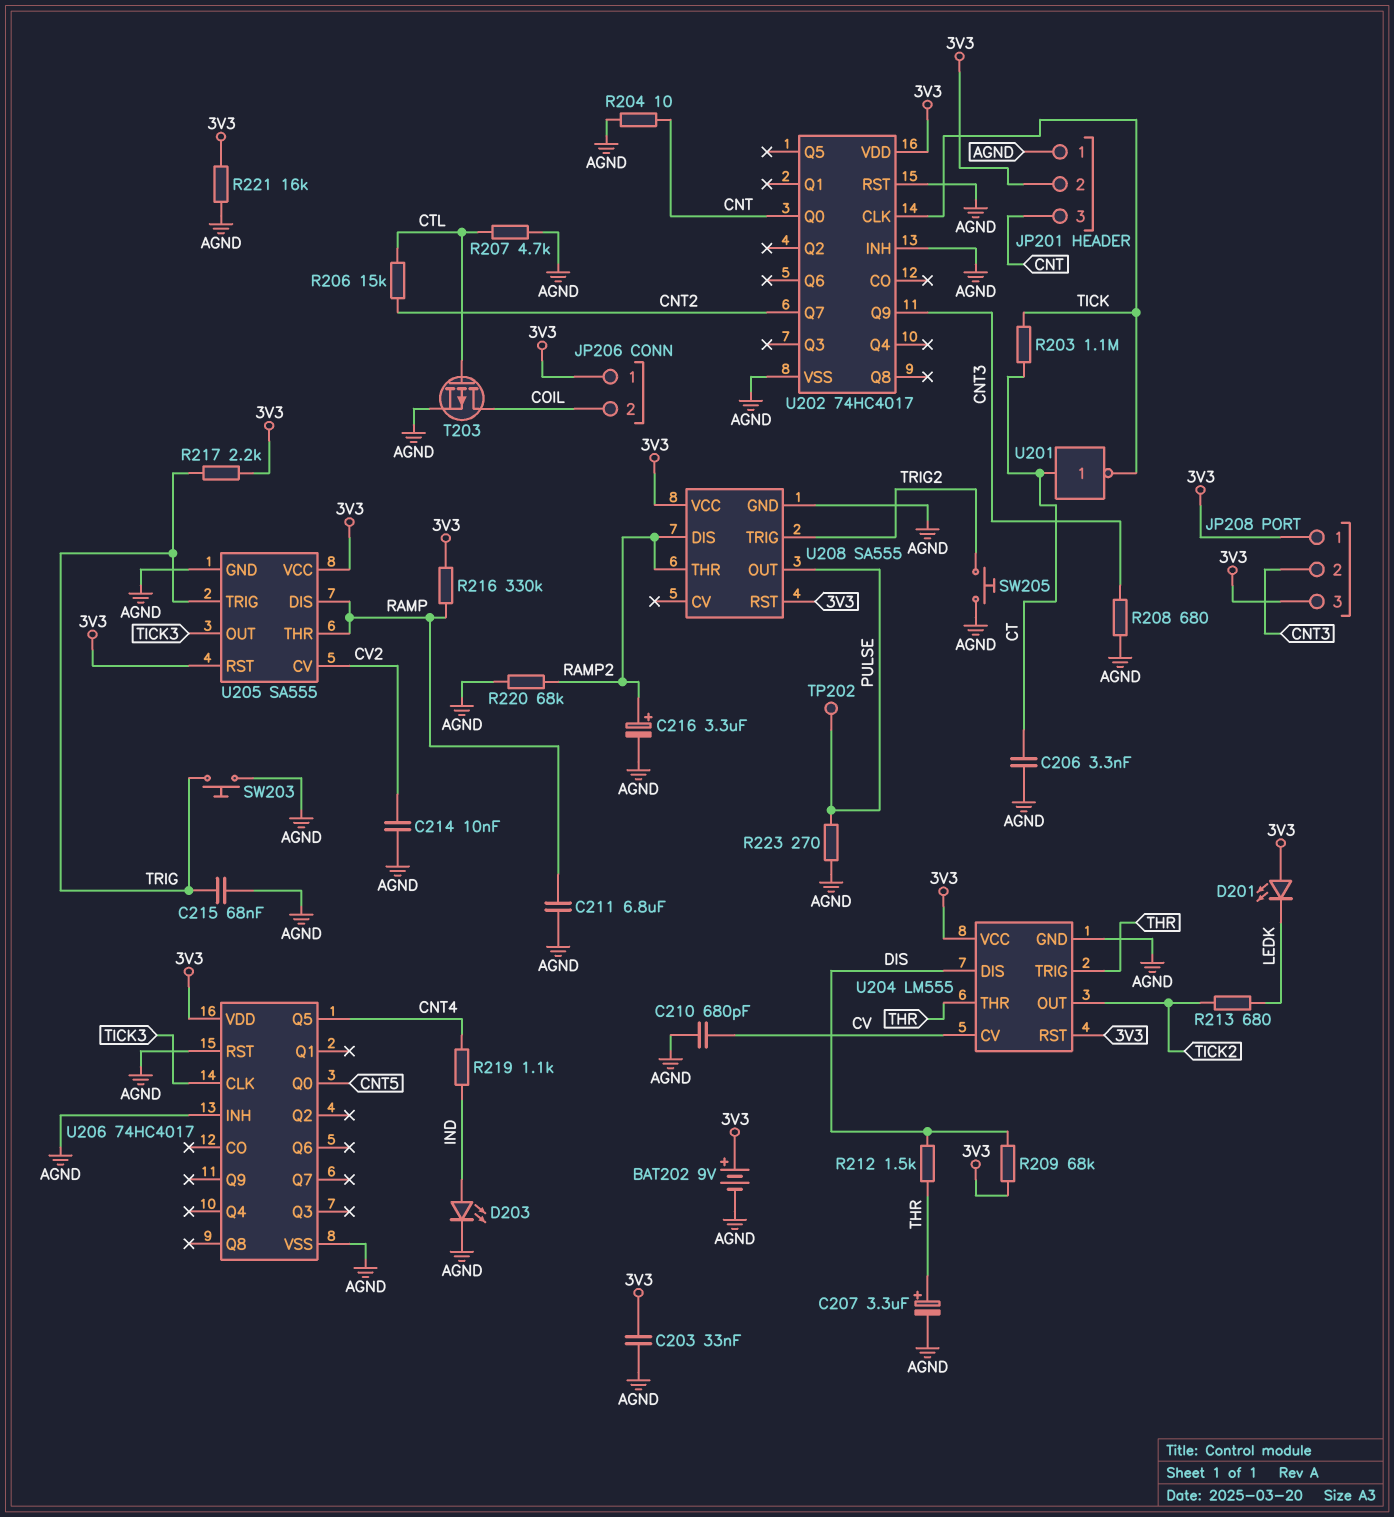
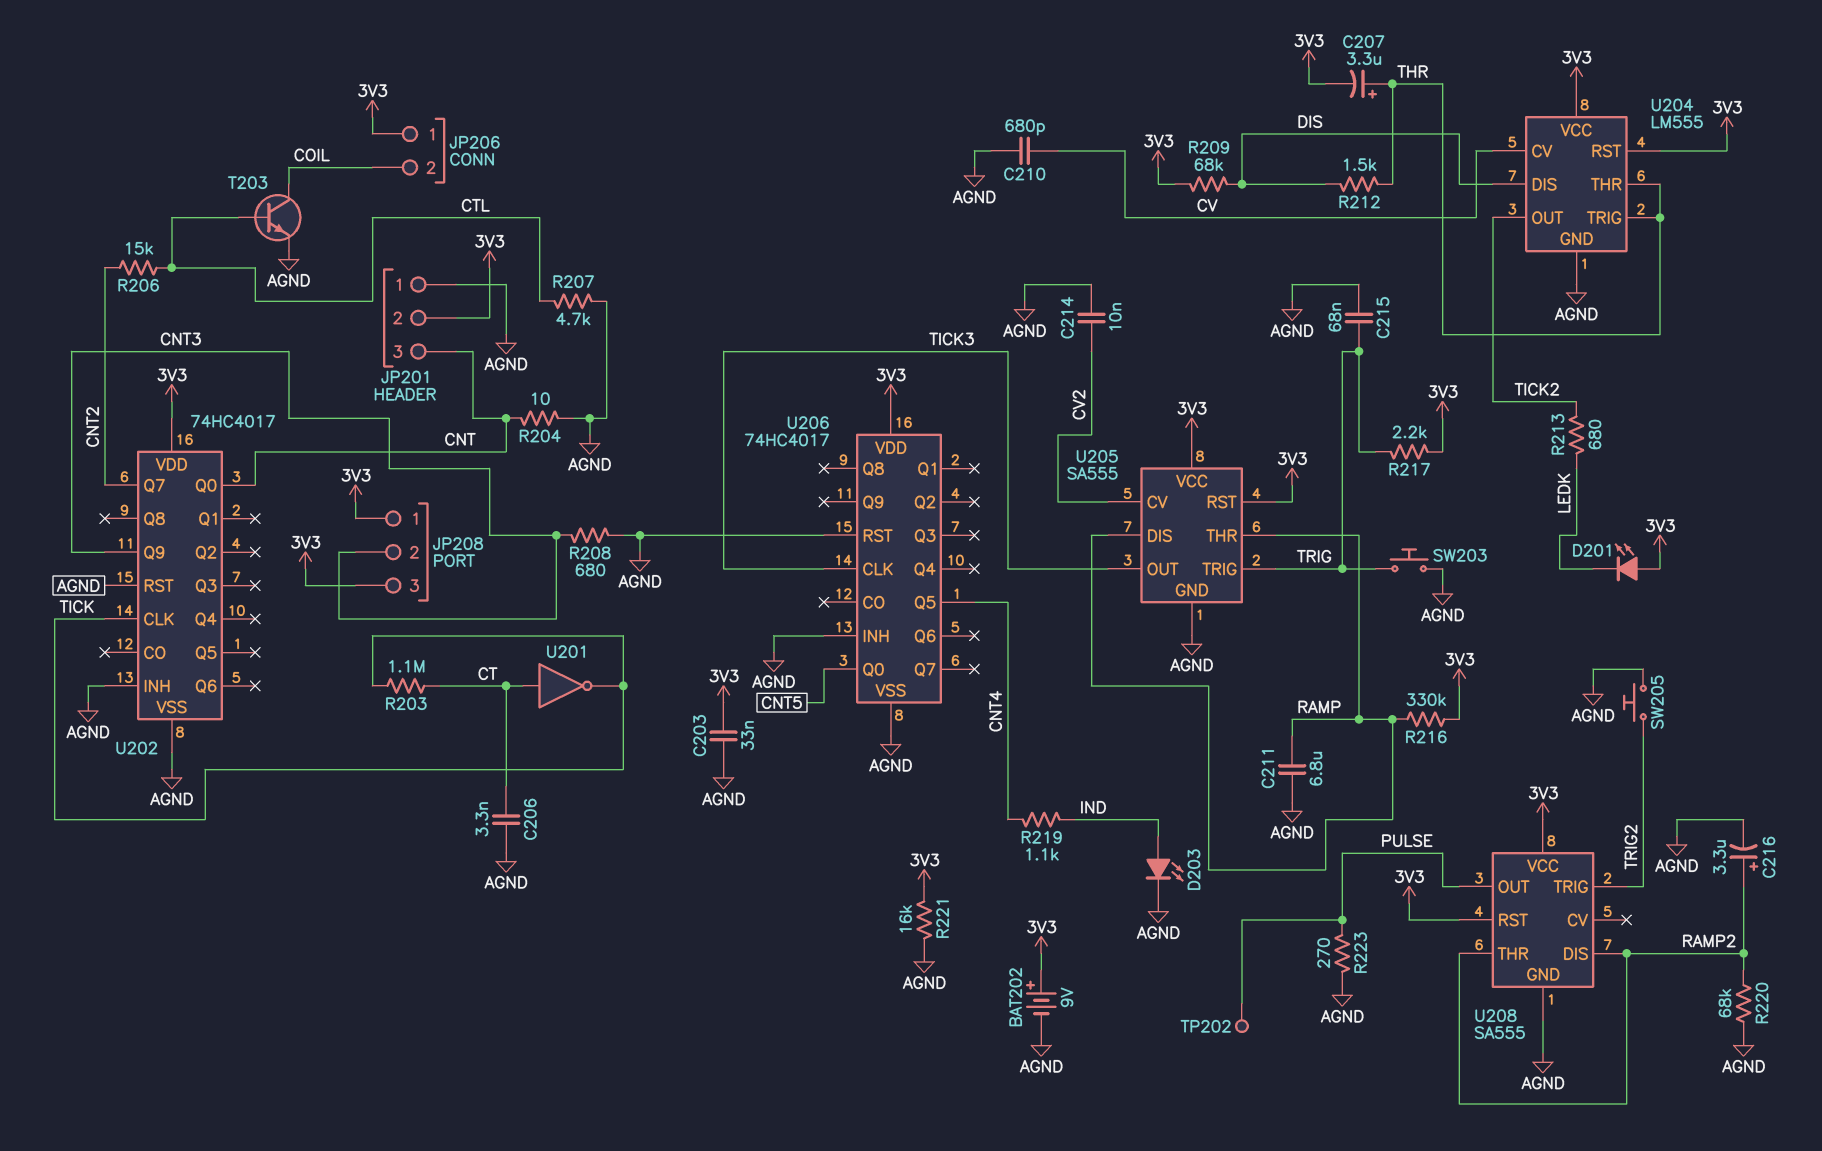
C207: 3.3uF (plus THR, minus AGND) -> 3.3uF (plus THR, minus 3V3)
T203: PMOS (G CTL, D COIL, S AGND) -> NPN (B CTL, C COIL, E AGND)

